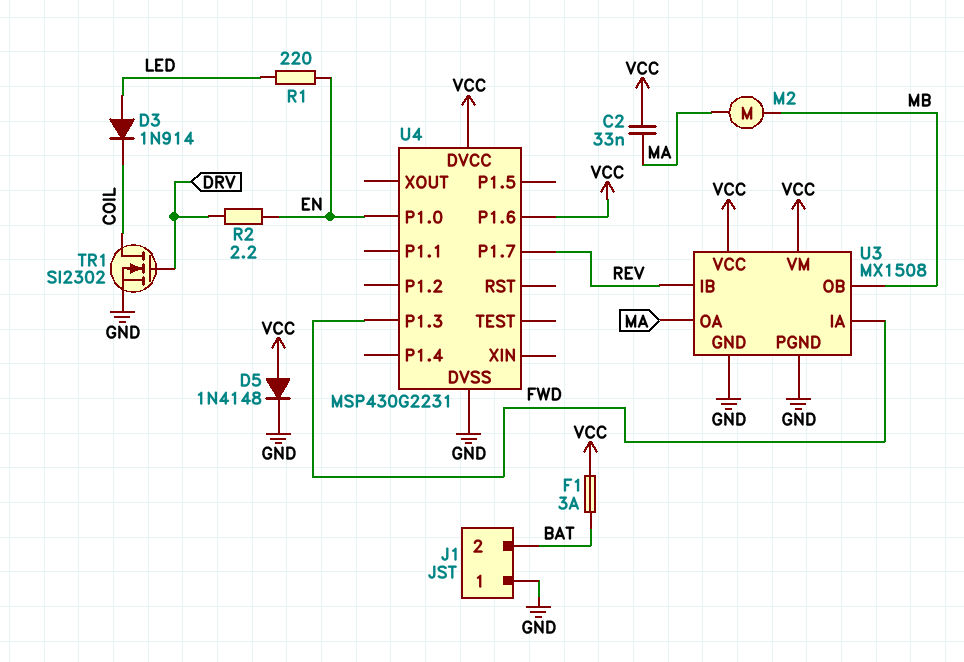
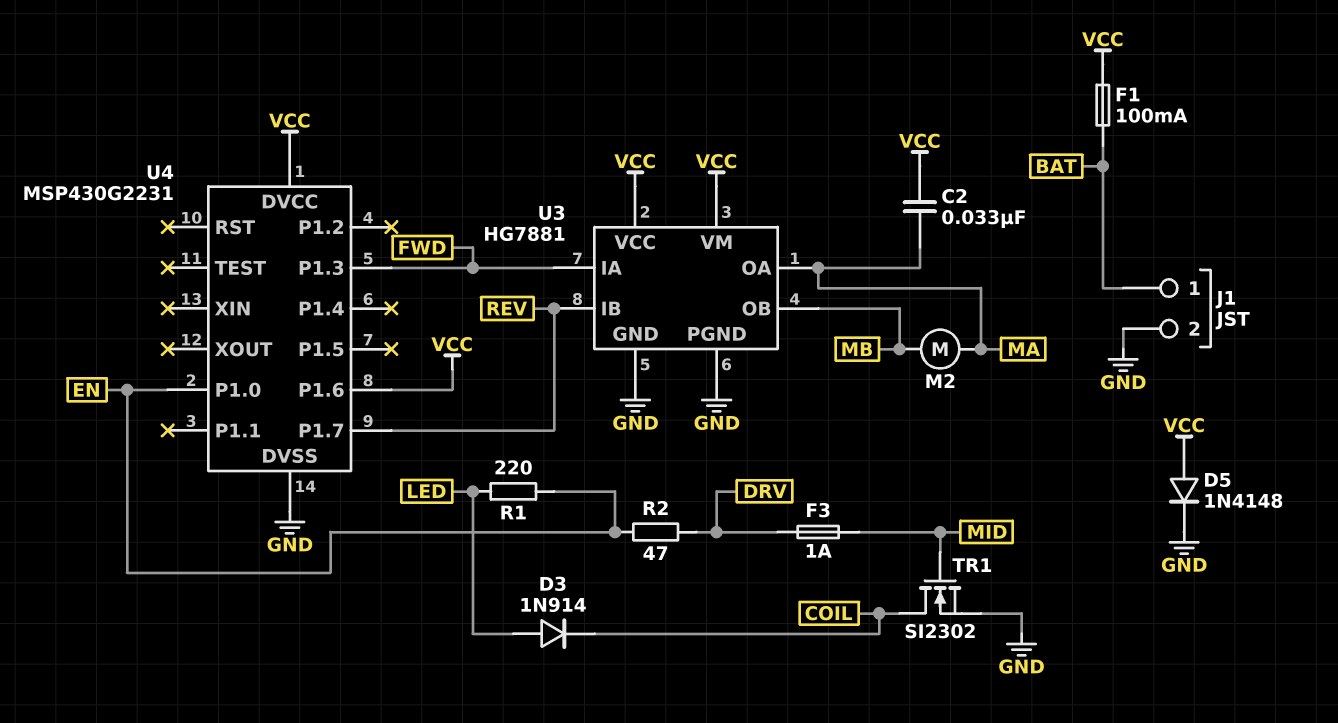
F1: 3A (BAT, VCC) -> 100mA (BAT, VCC)
F3: none -> 1A (DRV, MID)
J1 pin 1: GND -> BAT
J1 pin 2: BAT -> GND
R2: 2.2 (DRV, EN) -> 47 (DRV, EN)
TR1: NMOS SI2302 (G DRV, D COIL, S GND) -> NMOS SI2302 (G MID, D COIL, S GND)
U3: MX1508 -> HG7881

